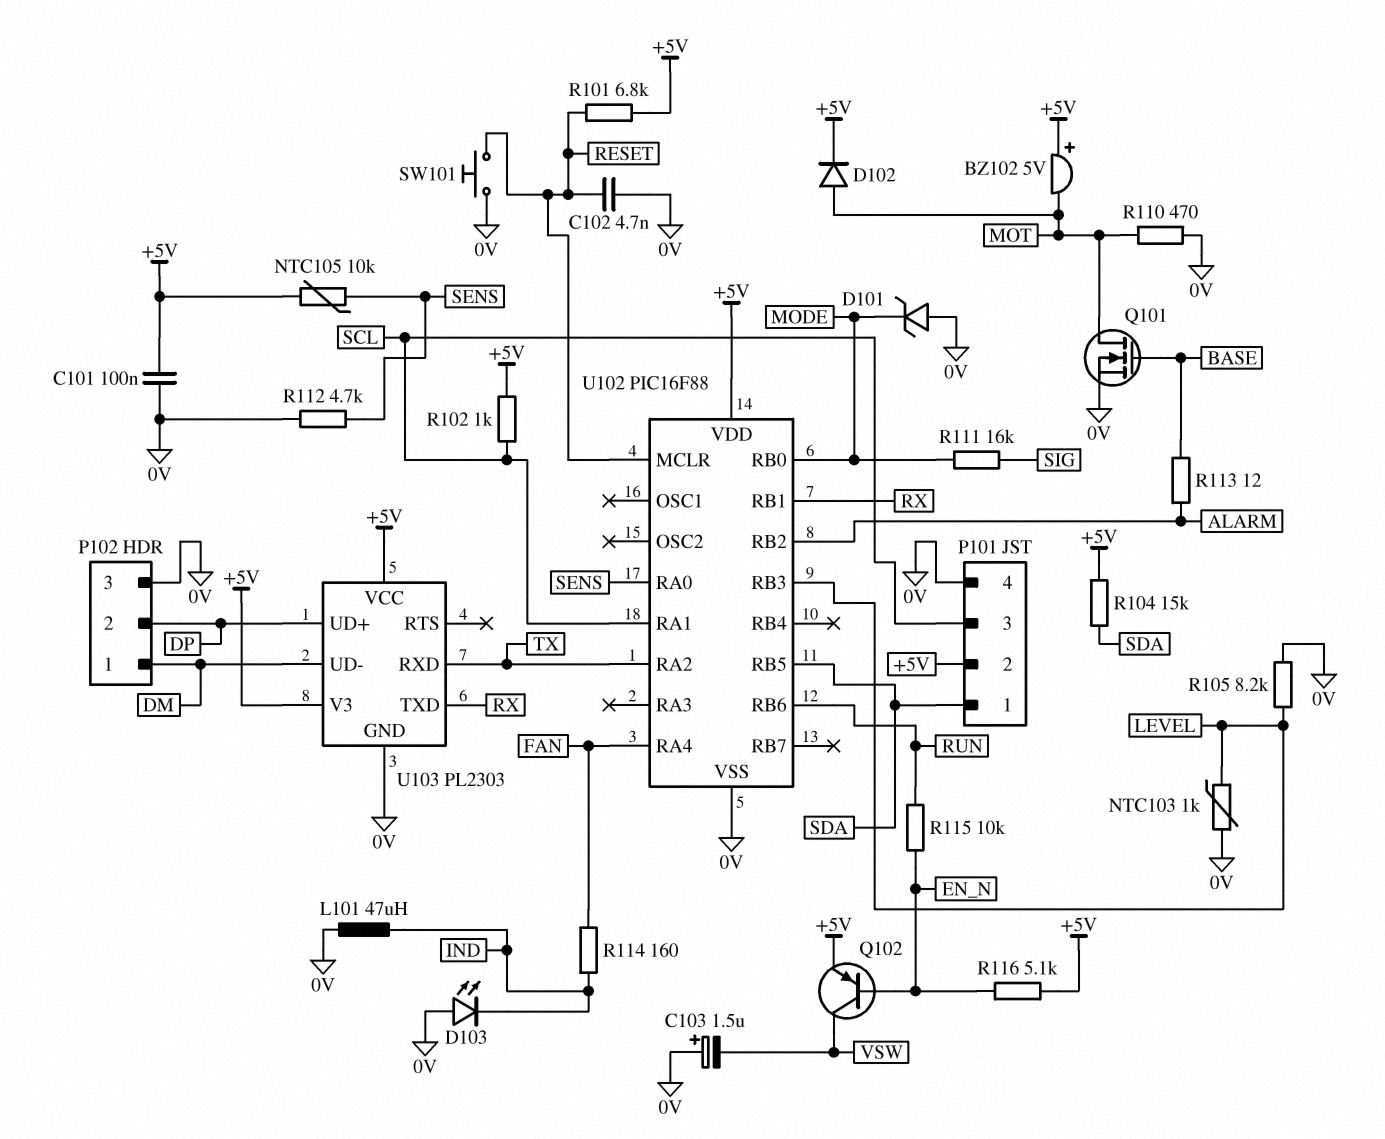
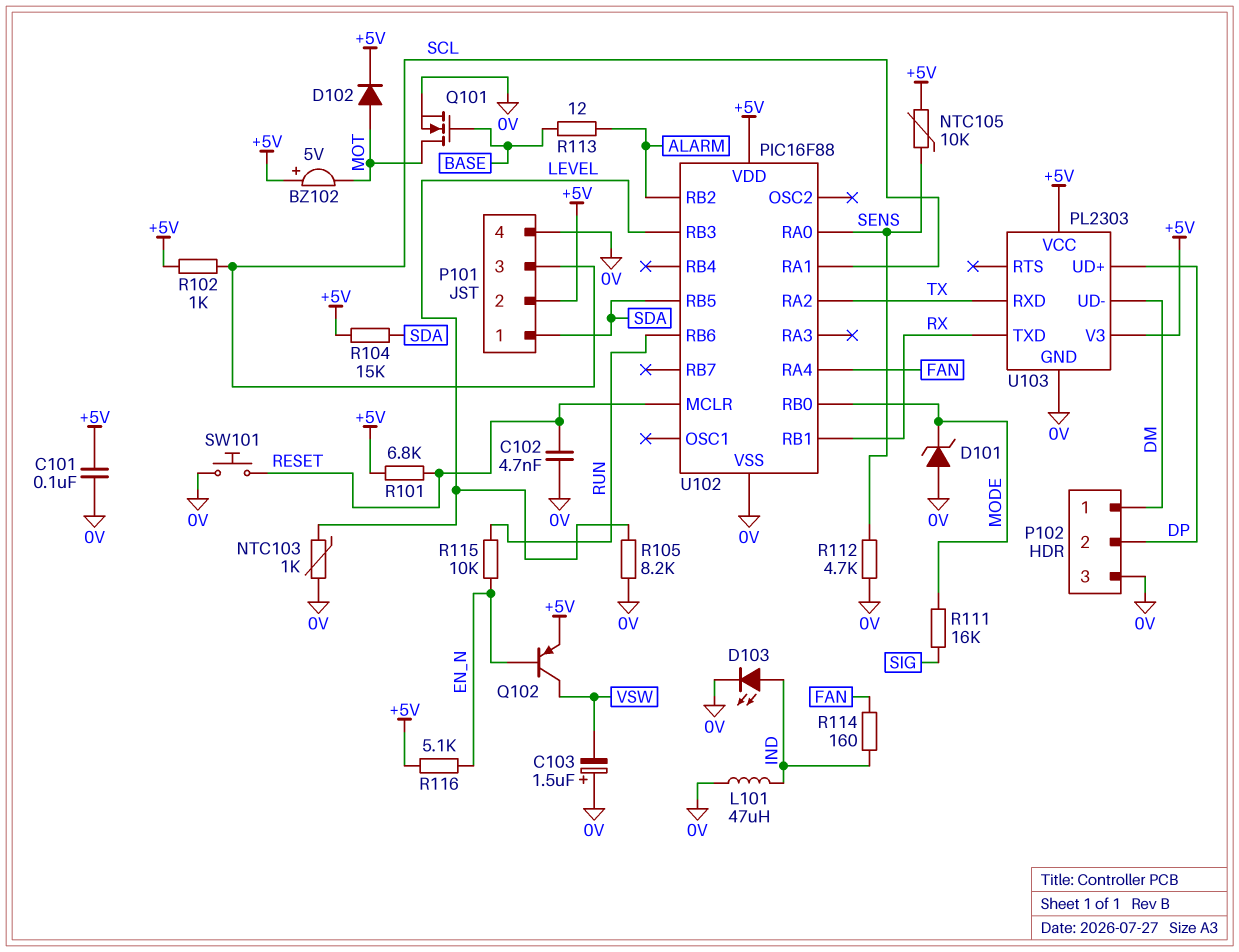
D103: LED (A 0V, K IND) -> LED (A IND, K 0V)
R110: 470 (0V, MOT) -> none

